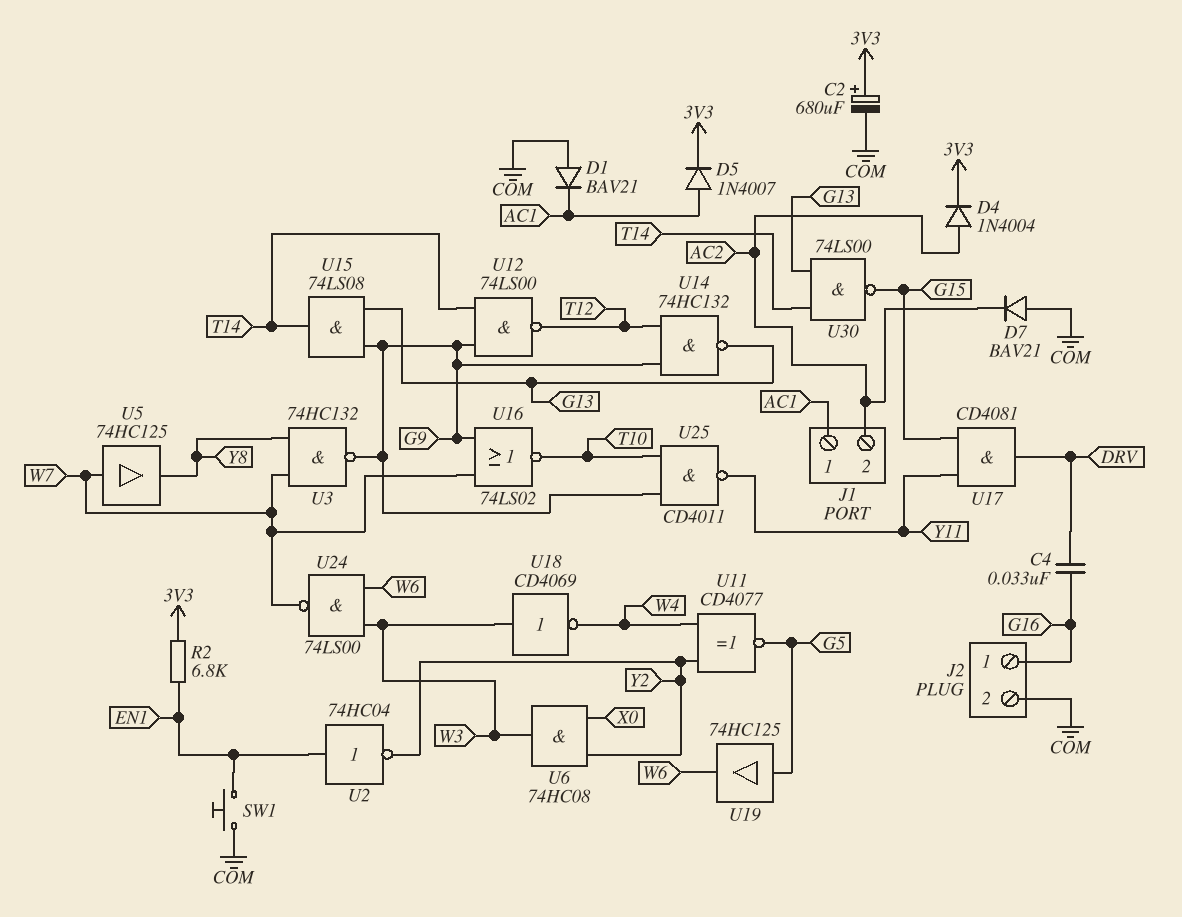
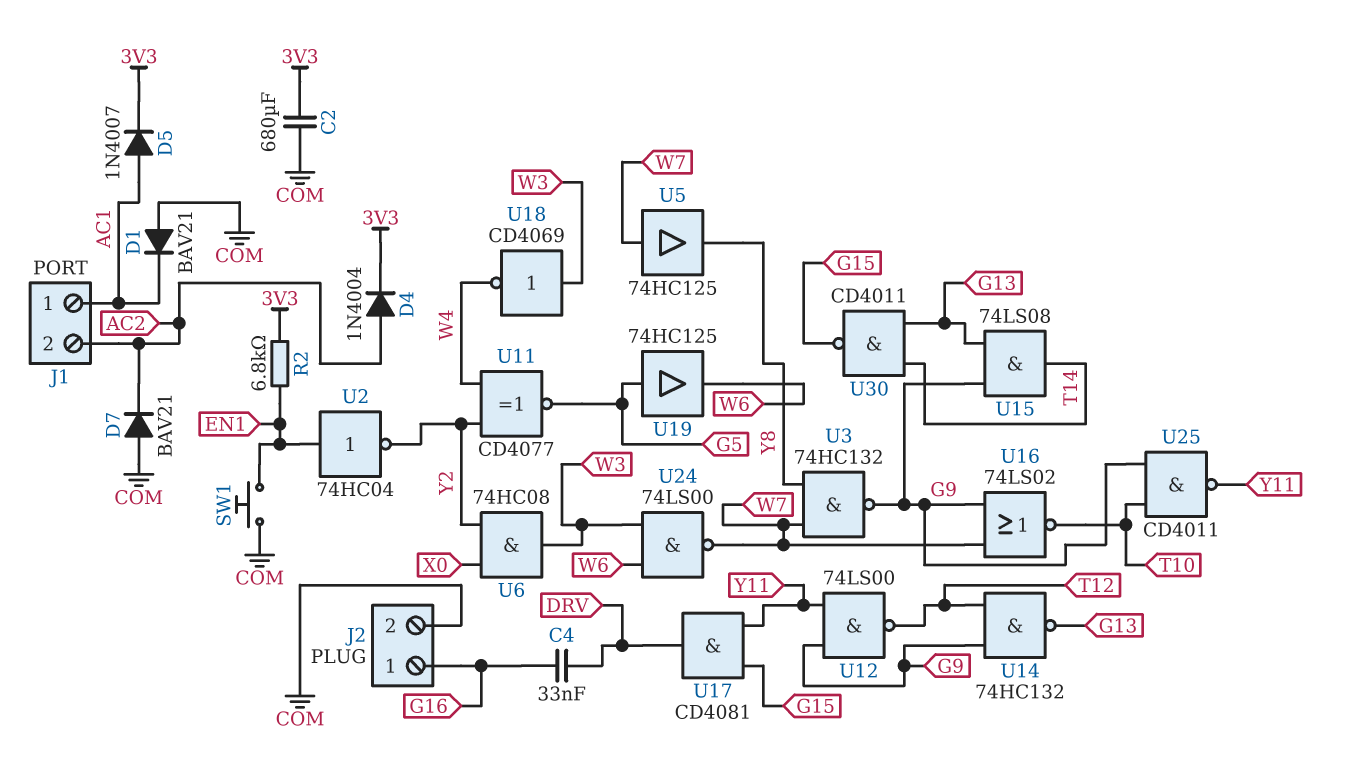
C2: 680uF (plus 3V3, minus COM) -> 680uF (3V3, COM)
U12: NAND 74LS00 (in G9, in T14, out T12) -> NAND 74LS00 (in G9, in Y11, out T12)
U30: NAND 74LS00 (in G13, in T14, out G15) -> NAND CD4011 (in G13, in T14, out G15)

